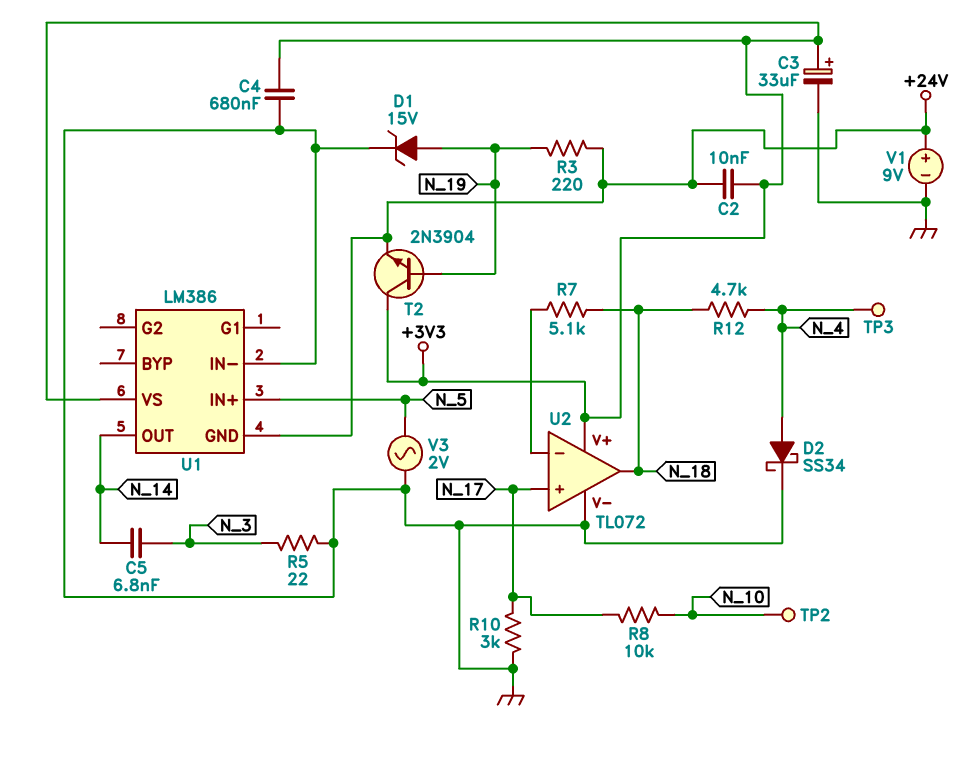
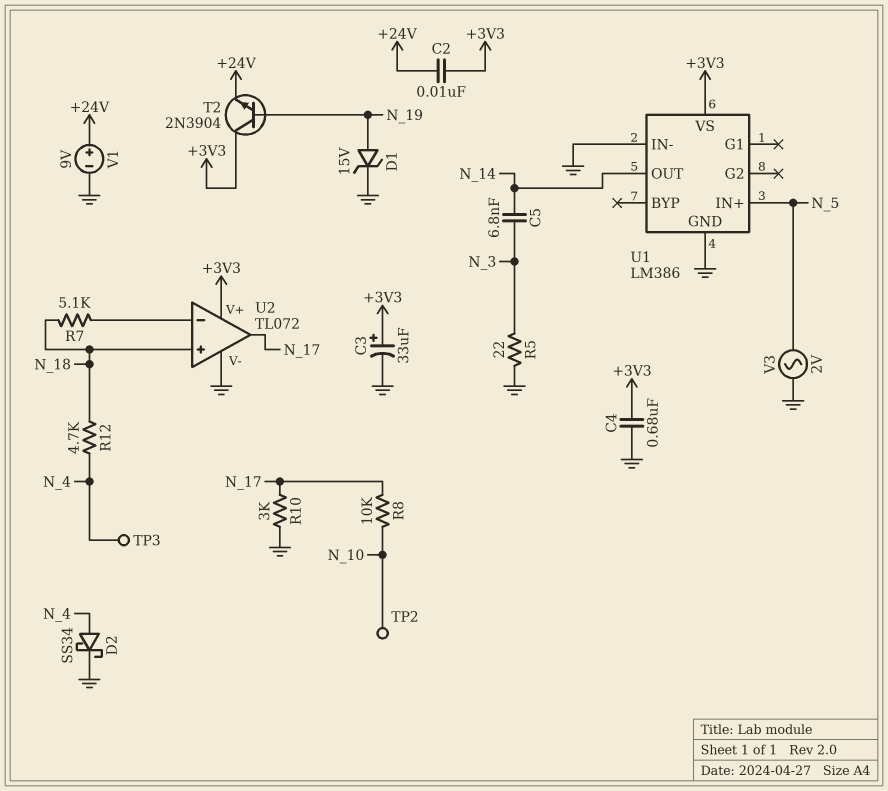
R3: 220 (+24V, N_19) -> none
U1 pin GND: +24V -> GND
U2 pin in+: N_17 -> N_18
U2 pin out: N_18 -> N_17

